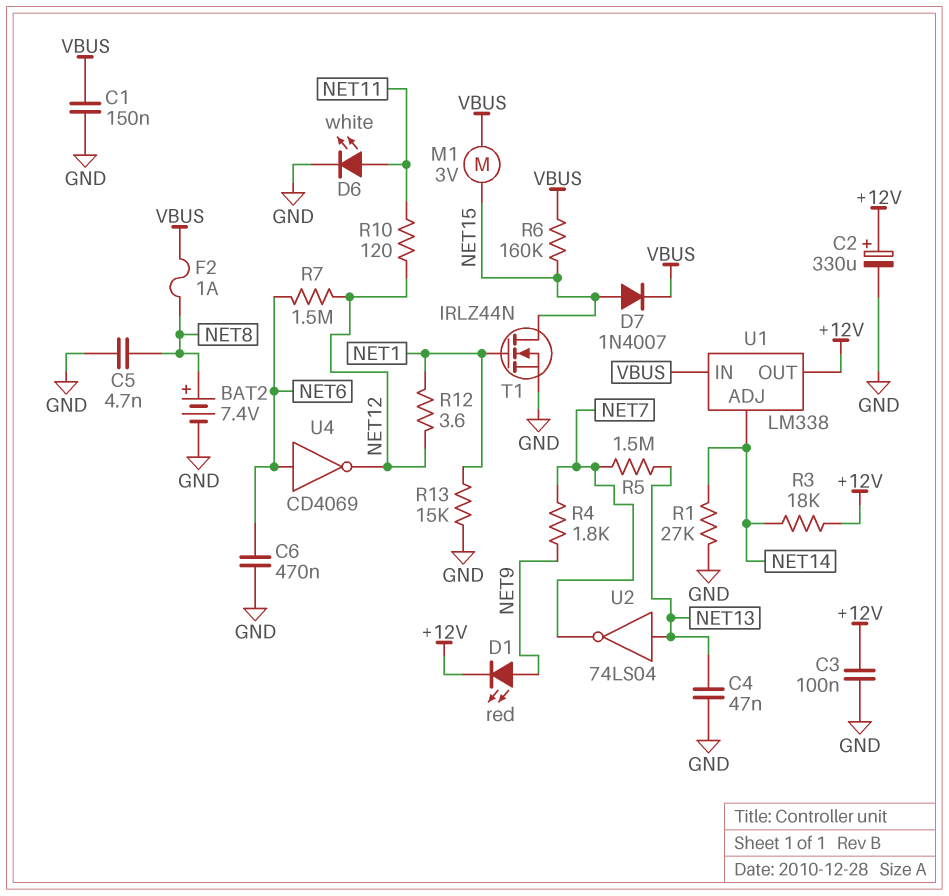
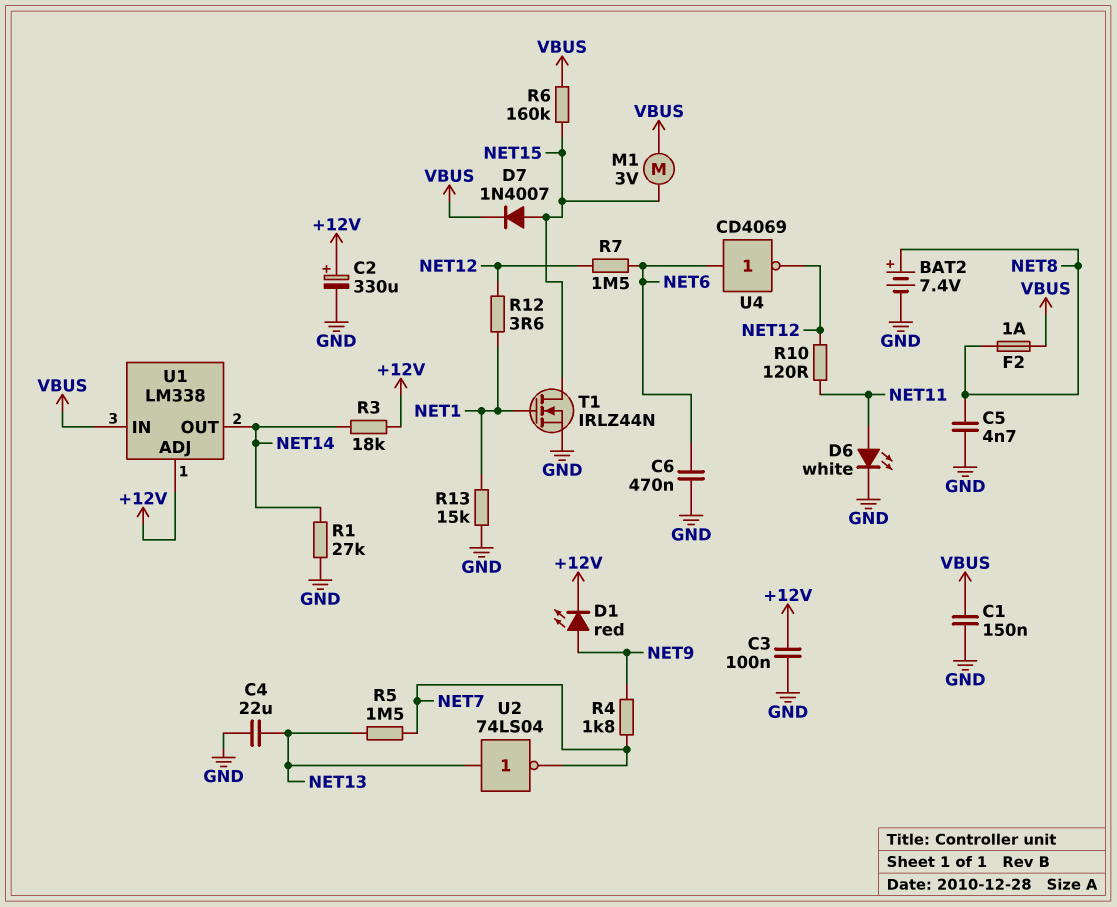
C4: 47nF (GND, NET13) -> 22uF (GND, NET13)
U1 pin ADJ: NET14 -> +12V
U1 pin OUT: +12V -> NET14

